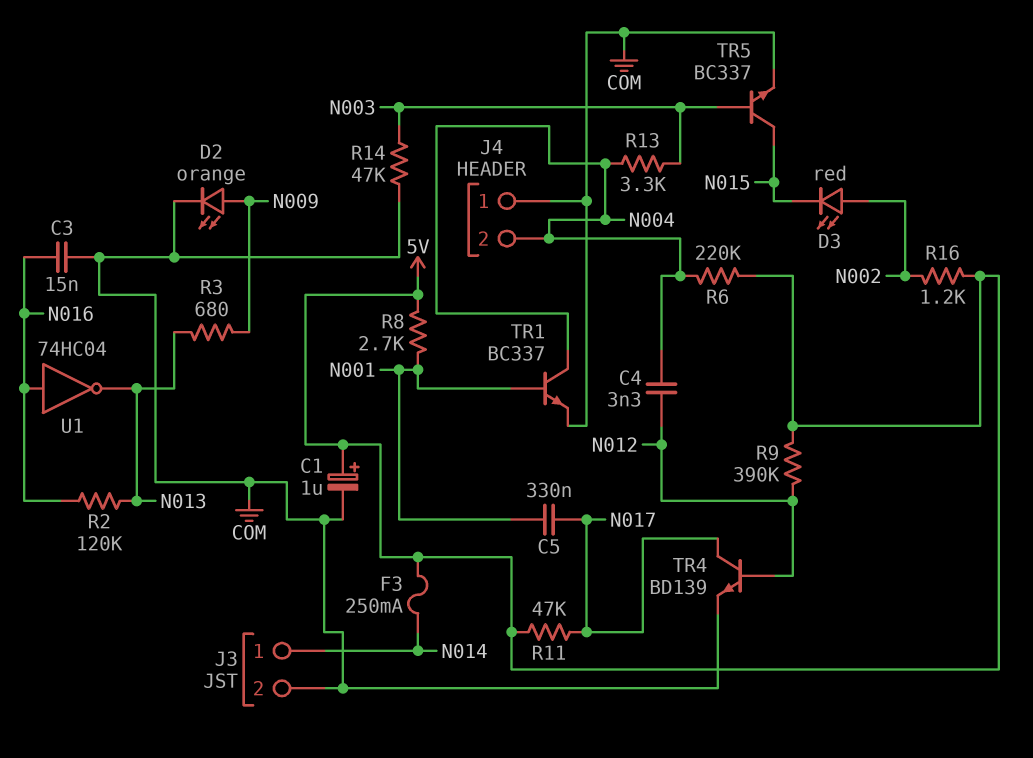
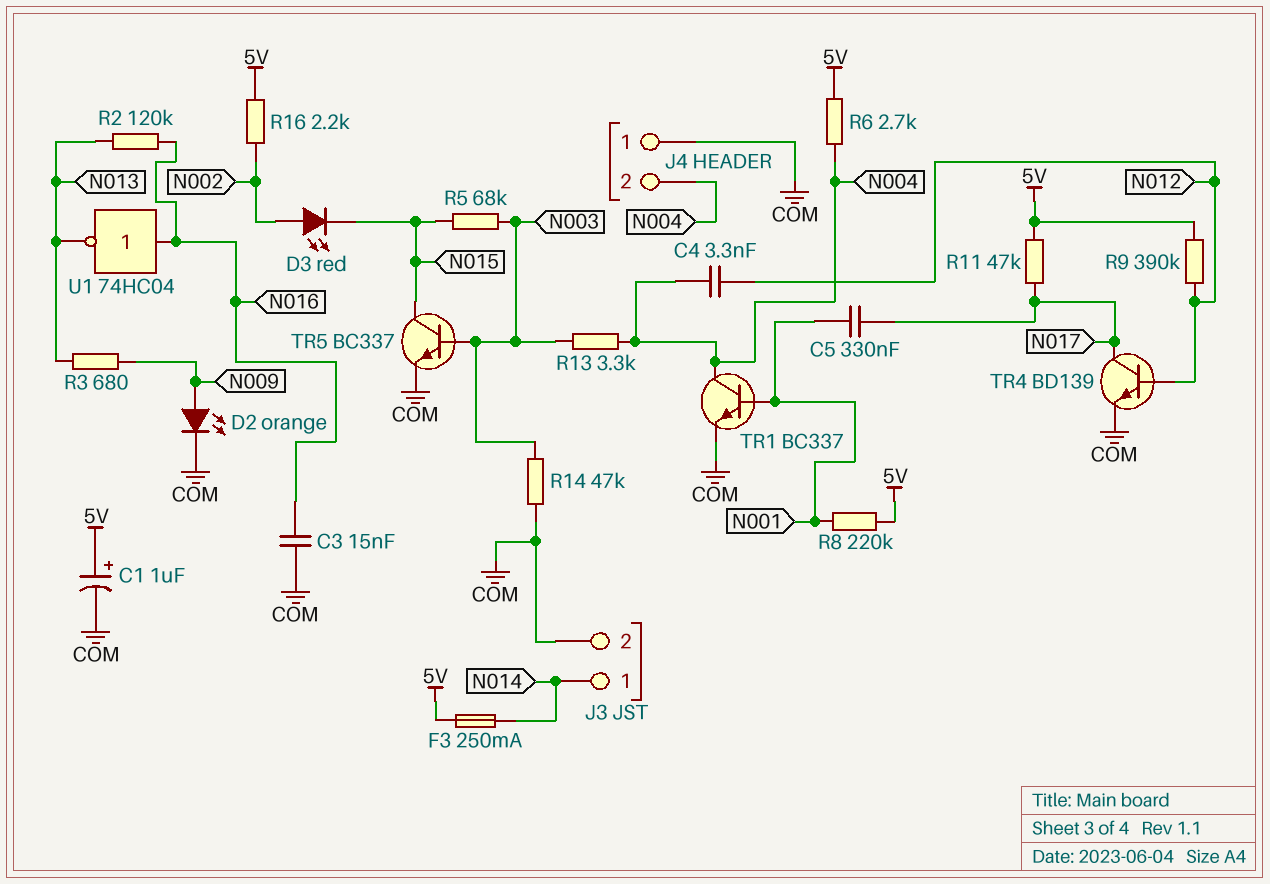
R5: none -> 68k (N003, N015)
R6: 220k (5V, N004) -> 2.7k (5V, N004)
R8: 2.7k (5V, N001) -> 220k (5V, N001)
R16: 1.2k (5V, N002) -> 2.2k (5V, N002)

